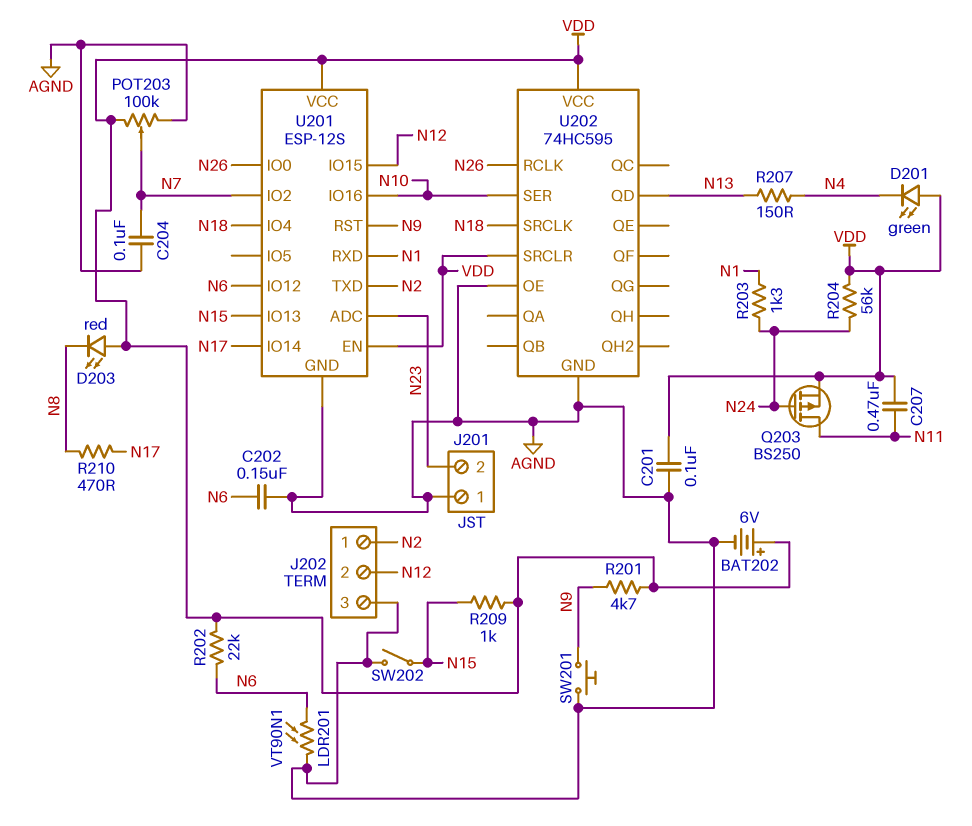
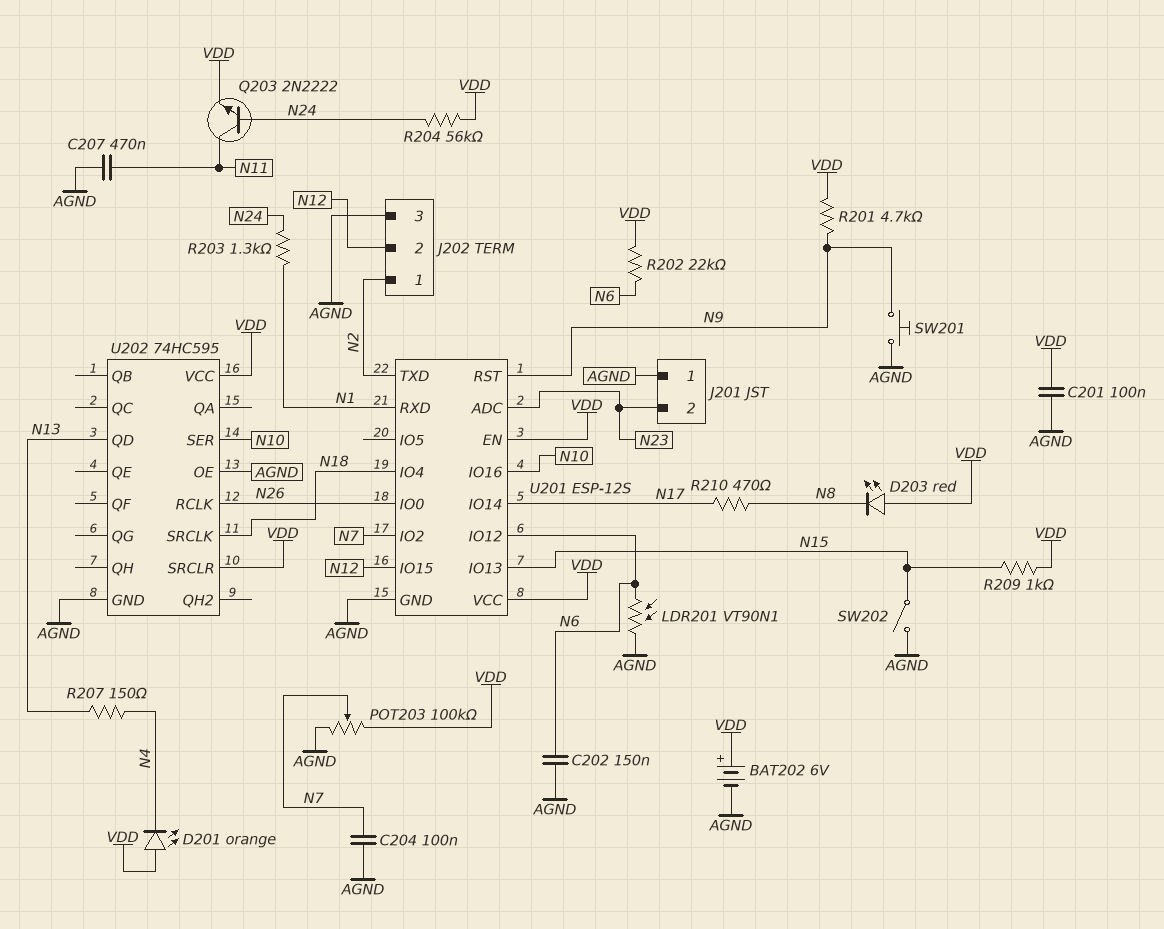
C207: 470nF (N11, VDD) -> 470nF (AGND, N11)
D201: LED green (A VDD, K N4) -> LED orange (A VDD, K N4)
Q203: PMOS BS250 (G N24, D N11, S VDD) -> NPN 2N2222 (B N24, C N11, E VDD)

